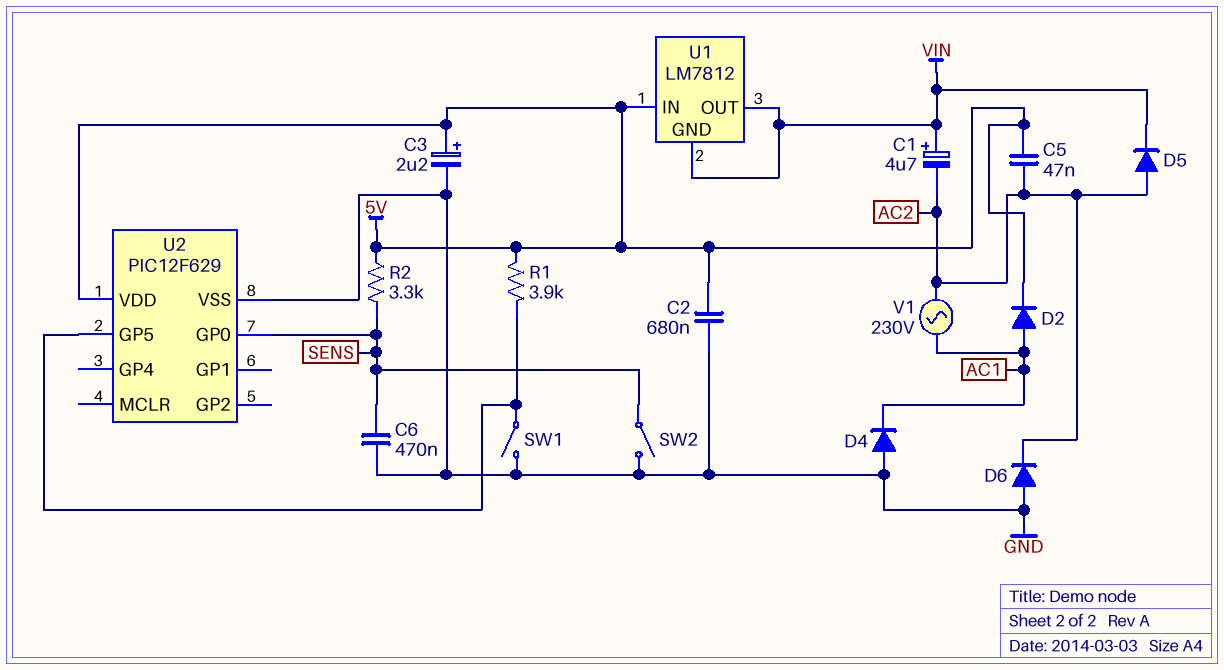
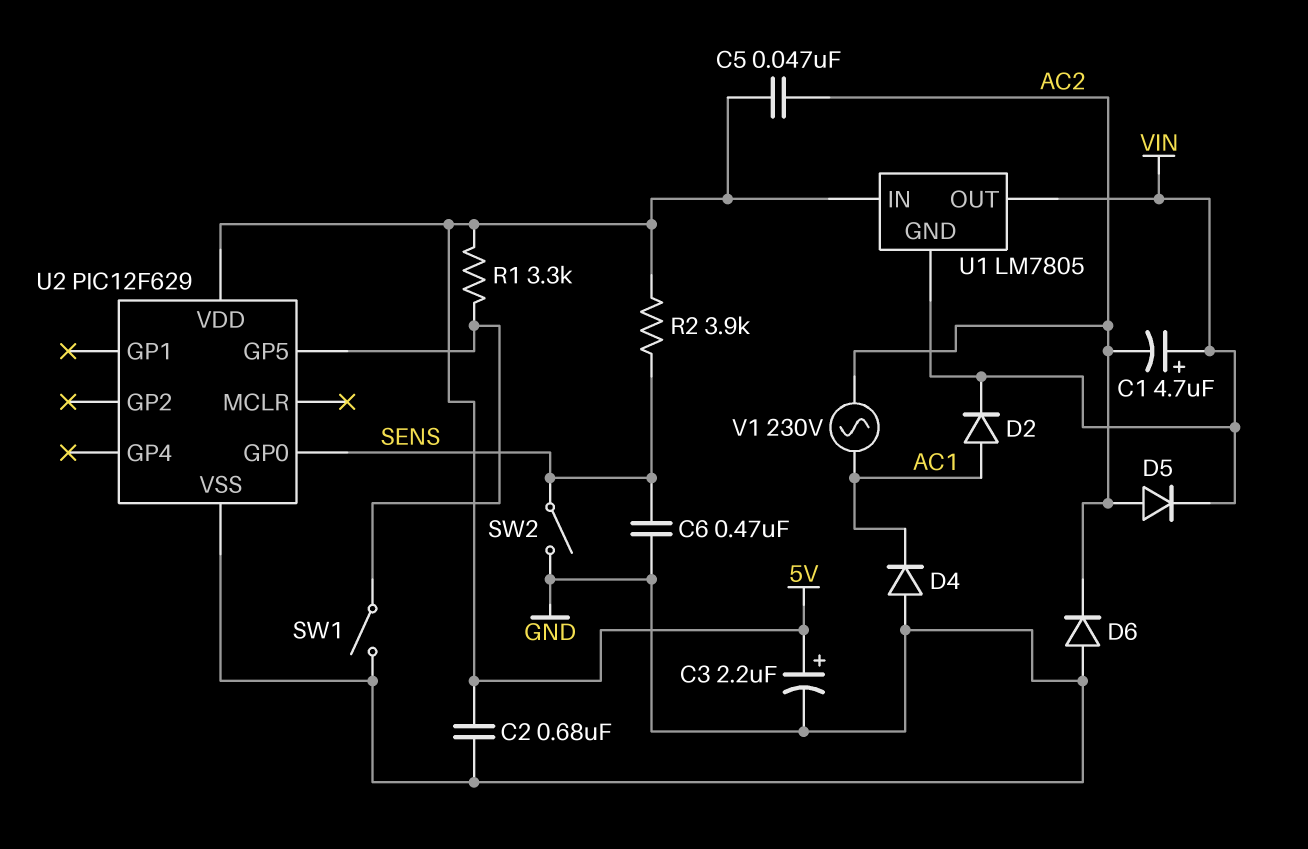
D2: diode (A AC1, K 5V) -> diode (A AC1, K VIN)
R1: 3.9k (5V, U2/GP5) -> 3.3k (5V, U2/GP5)
R2: 3.3k (5V, SENS) -> 3.9k (5V, SENS)
U1: LM7812 -> LM7805

